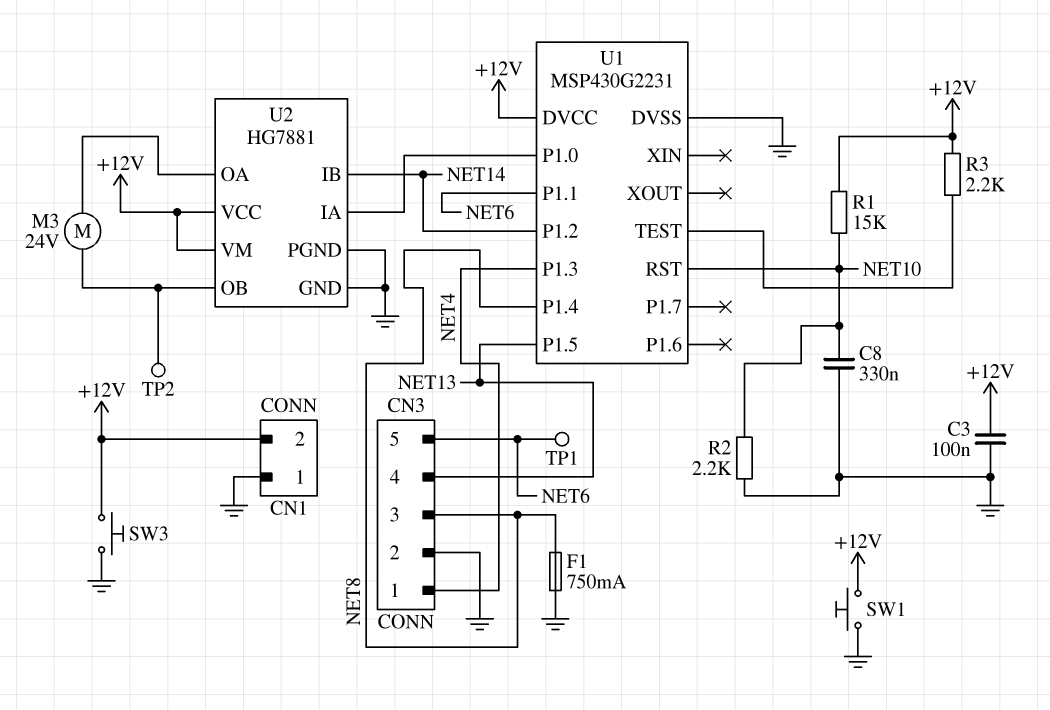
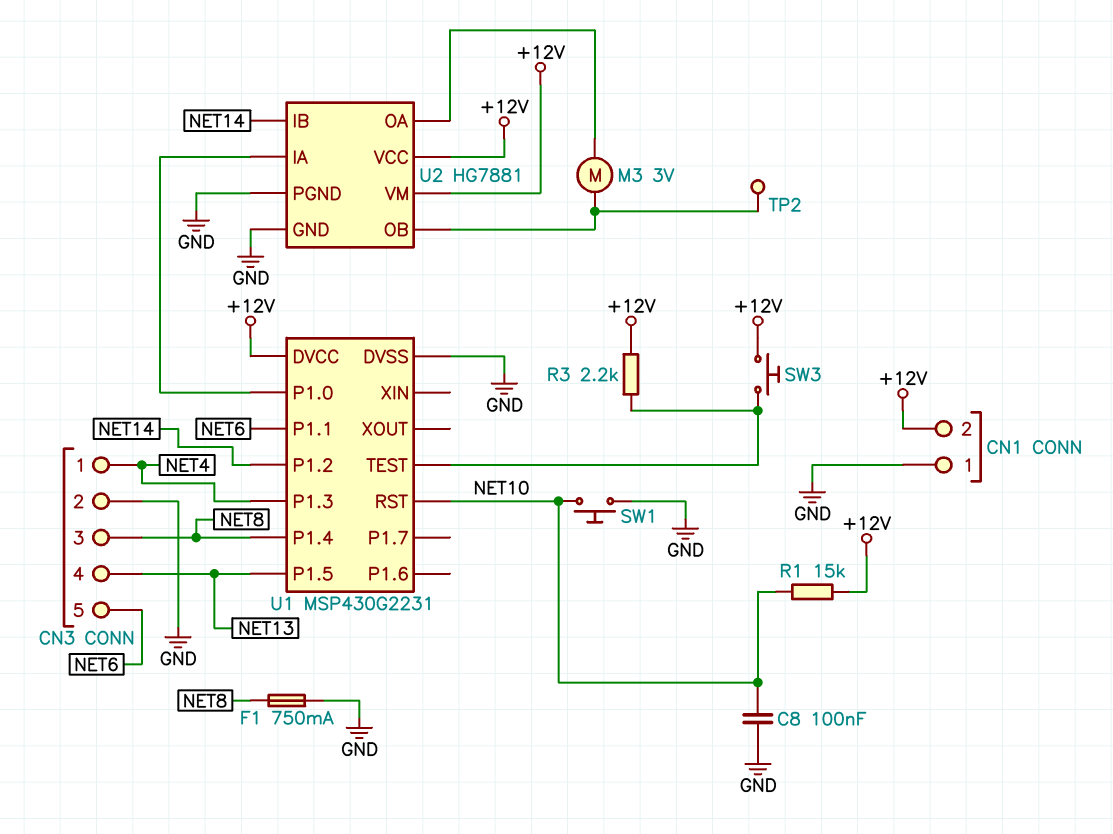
C3: 100nF (+12V, GND) -> none
C8: 330nF (GND, NET10) -> 100nF (GND, NET10)
M3: motor 24V (U2/OA, U2/OB) -> motor 3V (U2/OA, U2/OB)
R2: 2.2k (GND, NET10) -> none
SW1: button (+12V, GND) -> button (GND, NET10)
SW3: button (+12V, GND) -> button (+12V, U1/TEST)
TP1: test point (NET6) -> none

